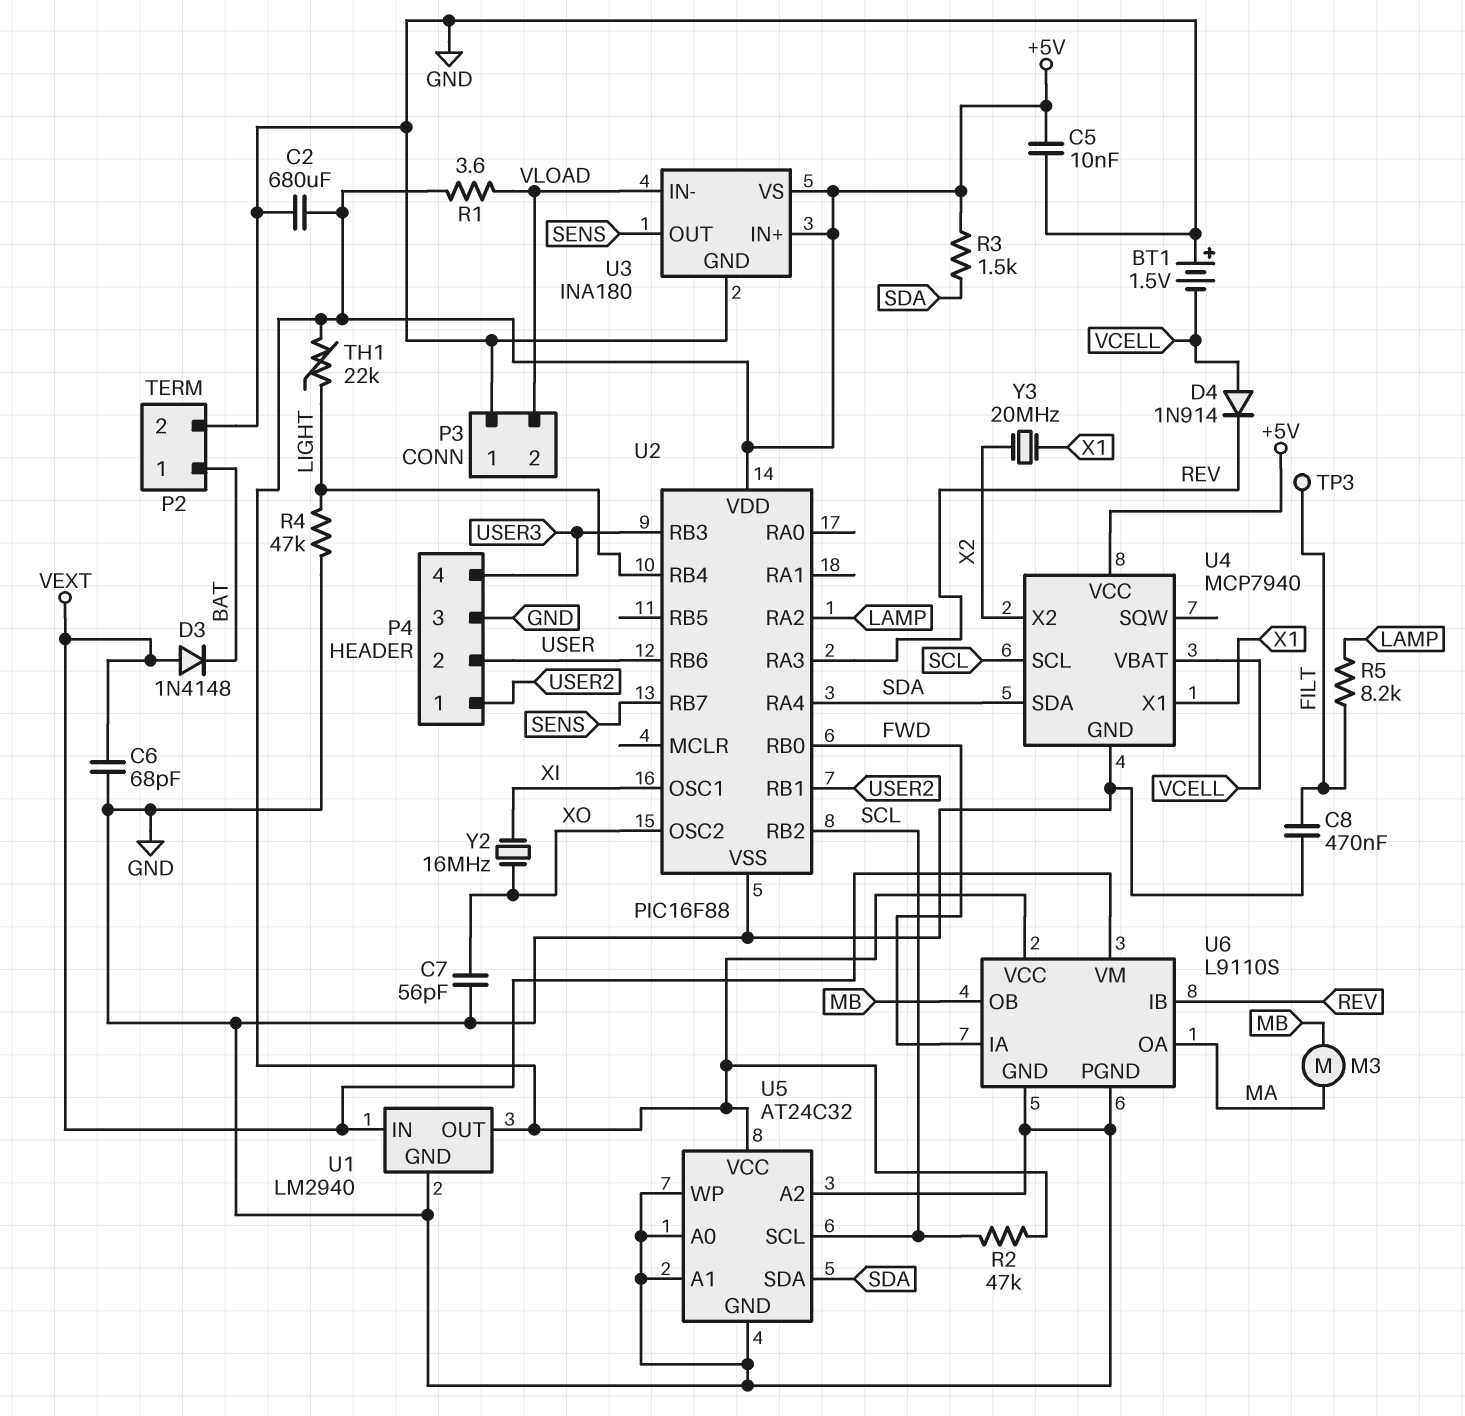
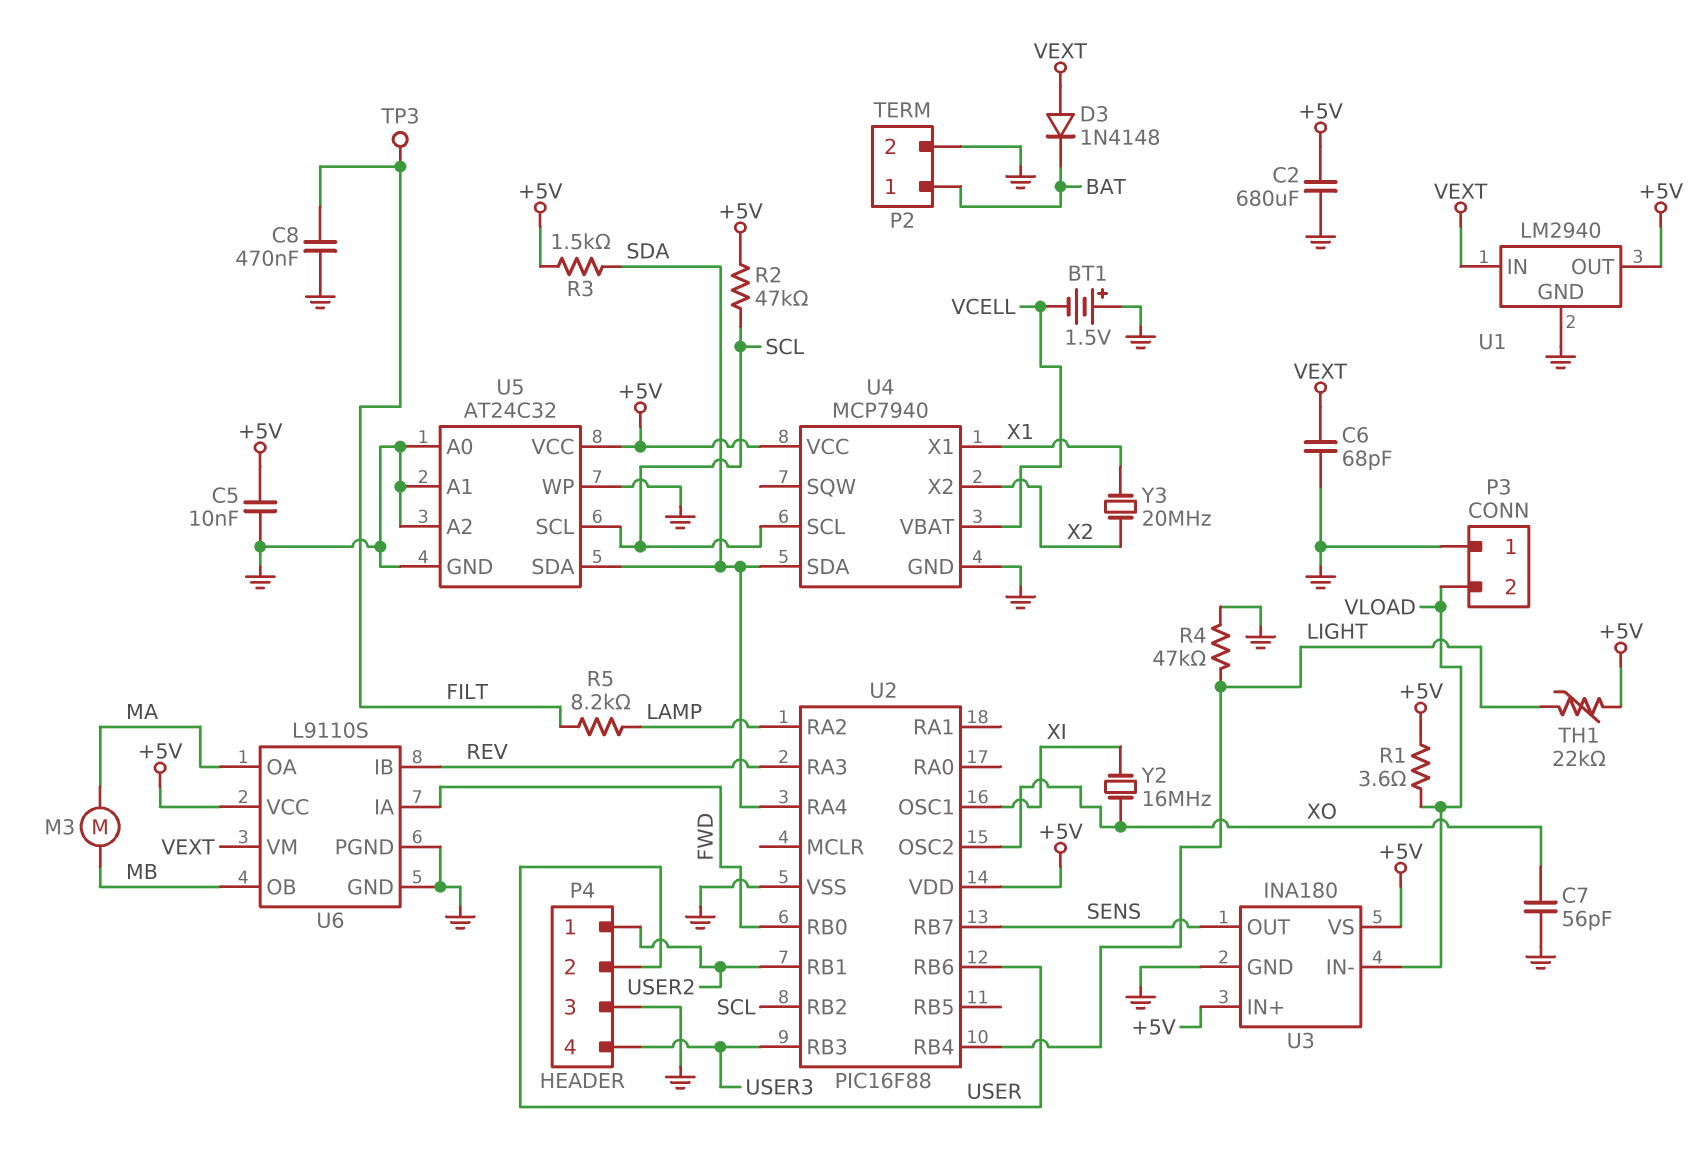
D4: diode 1N914 (A VCELL, K REV) -> none

